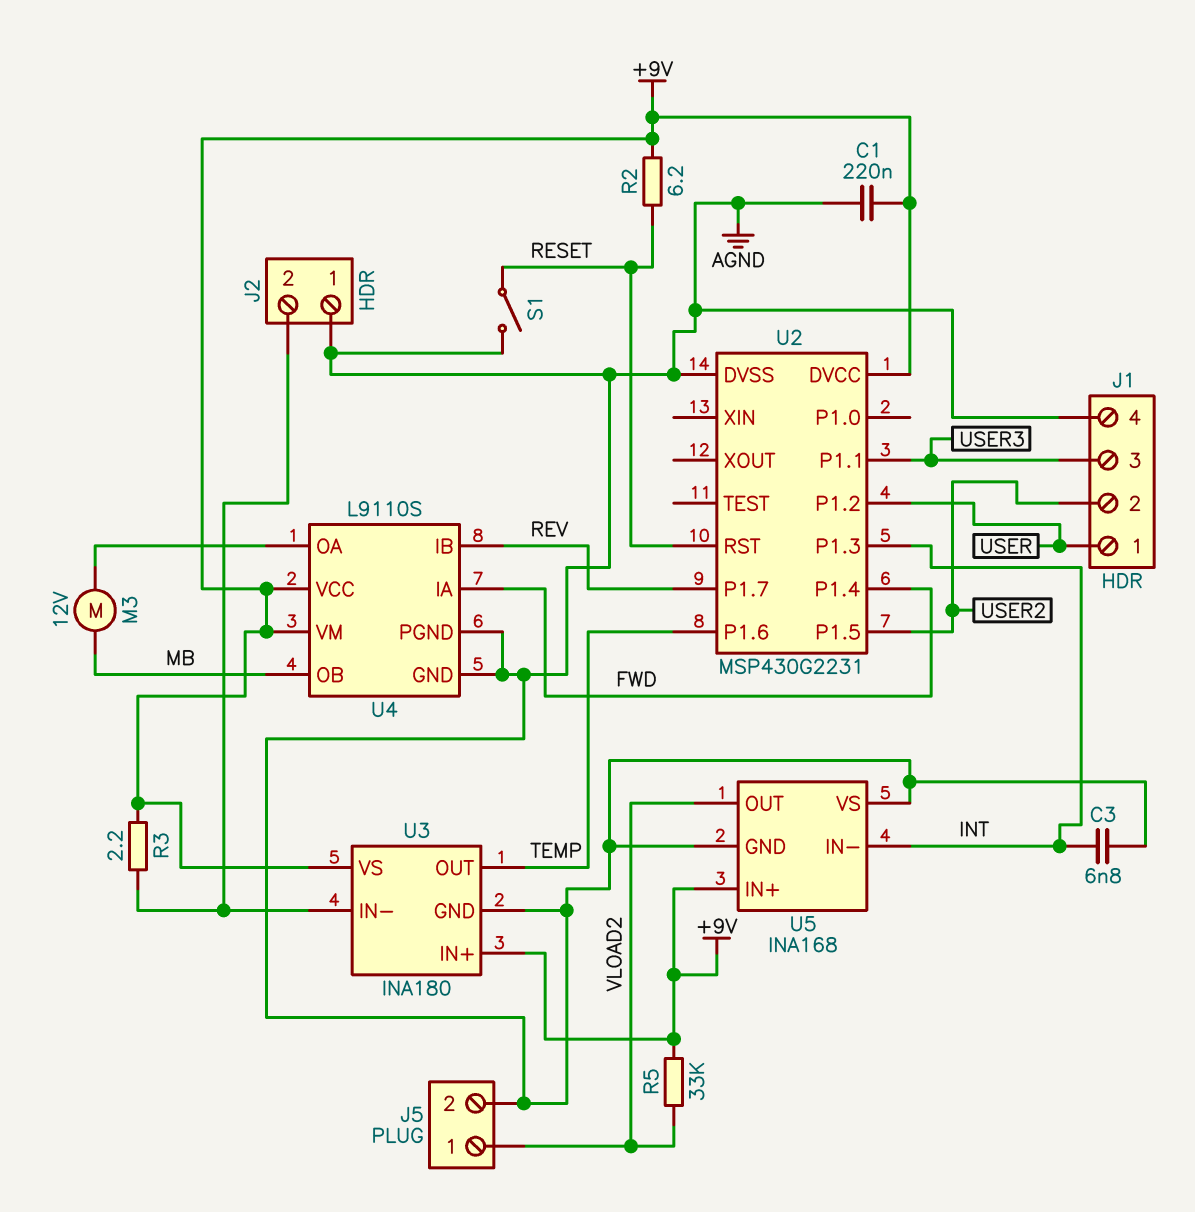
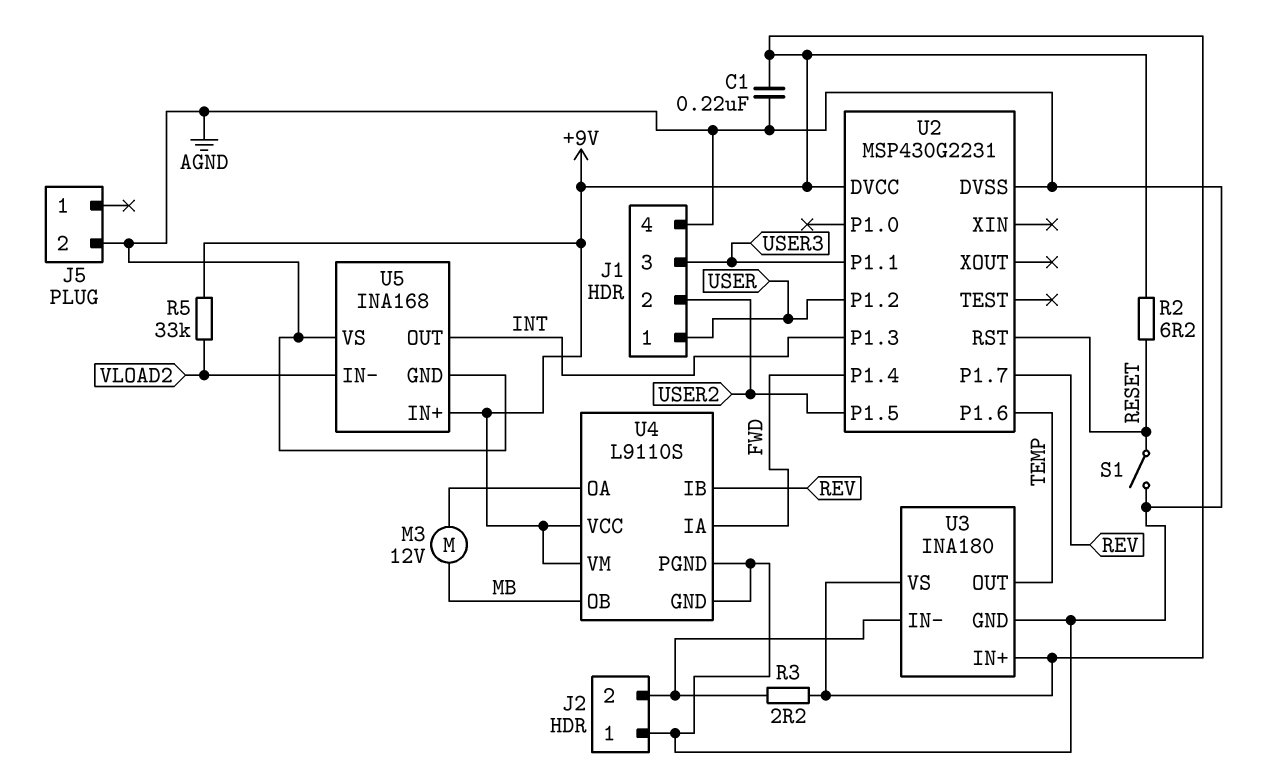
C3: 6.8nF (AGND, INT) -> none
J5 pin 1: VLOAD2 -> none
U5 pin IN-: INT -> VLOAD2
U5 pin OUT: VLOAD2 -> INT

